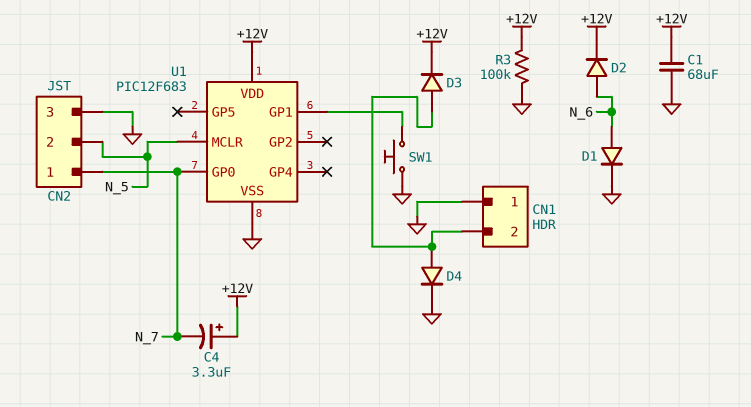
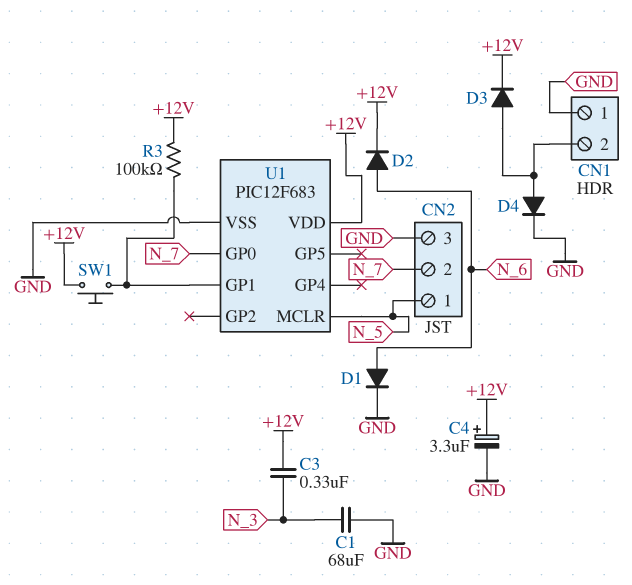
C1: 68uF (+12V, GND) -> 68uF (GND, N_3)
C3: none -> 330nF (+12V, N_3)
C4: 3.3uF (plus +12V, minus N_7) -> 3.3uF (plus +12V, minus GND)
CN2 pin 1: N_7 -> N_5
CN2 pin 2: N_5 -> N_7
R3: 100k (+12V, GND) -> 100k (+12V, U1/GP1)
SW1: button (GND, U1/GP1) -> button (+12V, U1/GP1)

